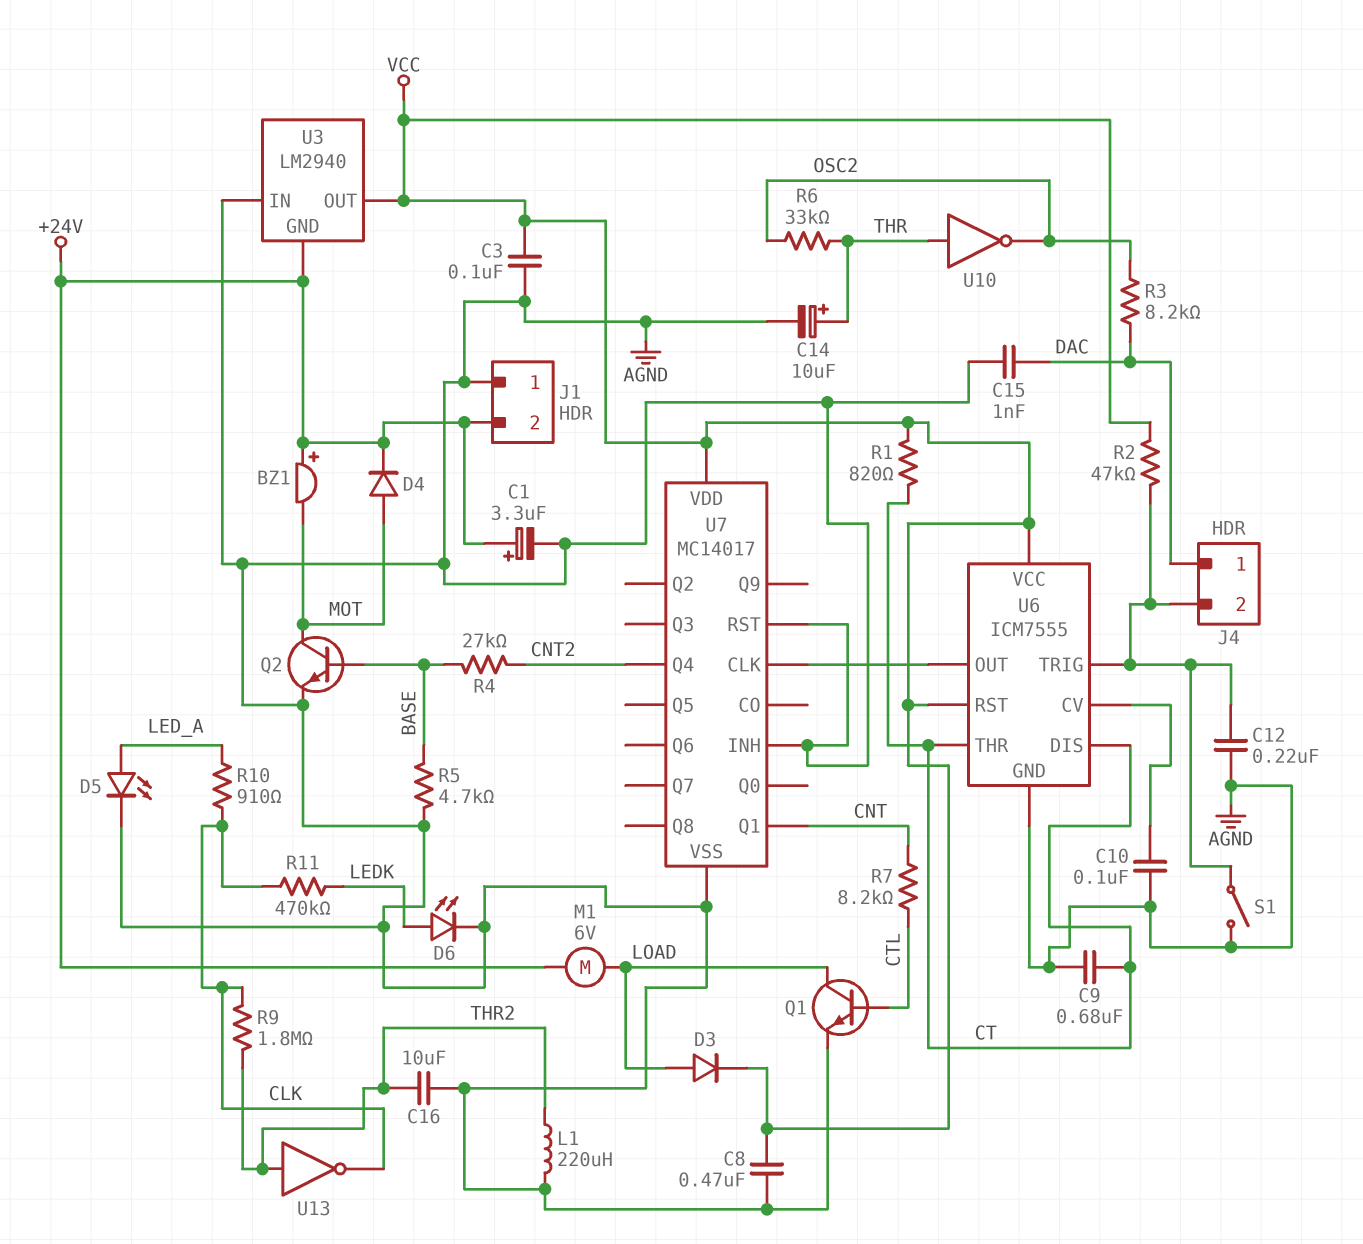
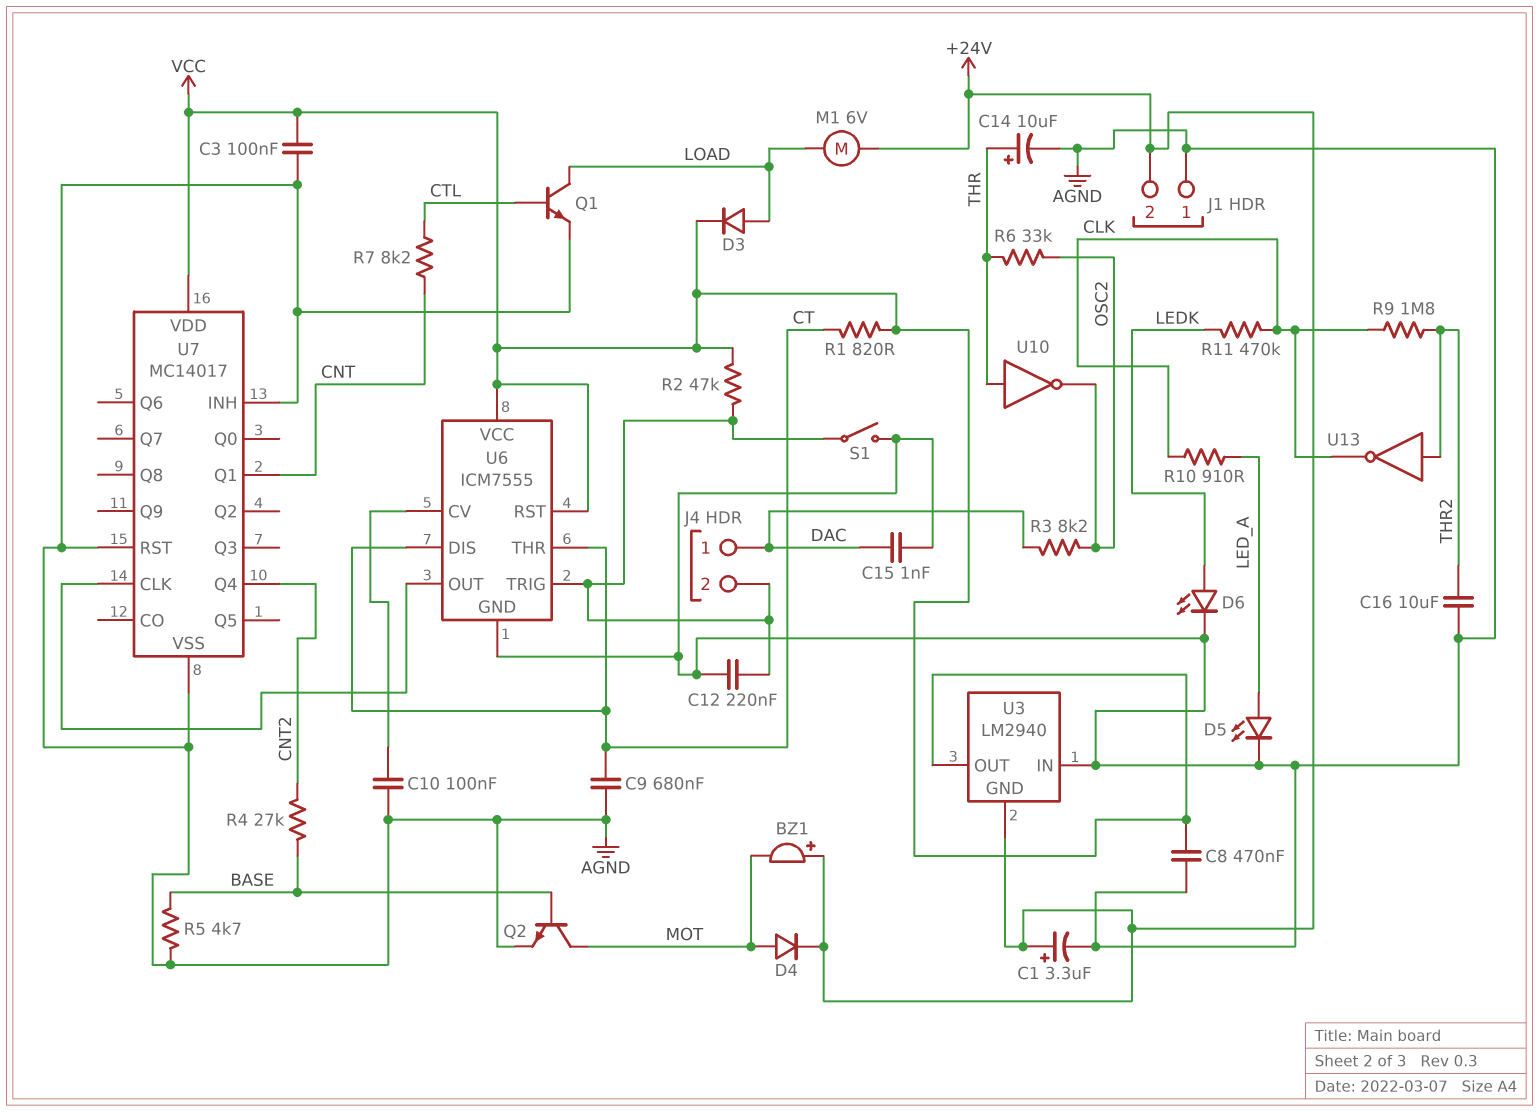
L1: 220uH (AGND, THR2) -> none

